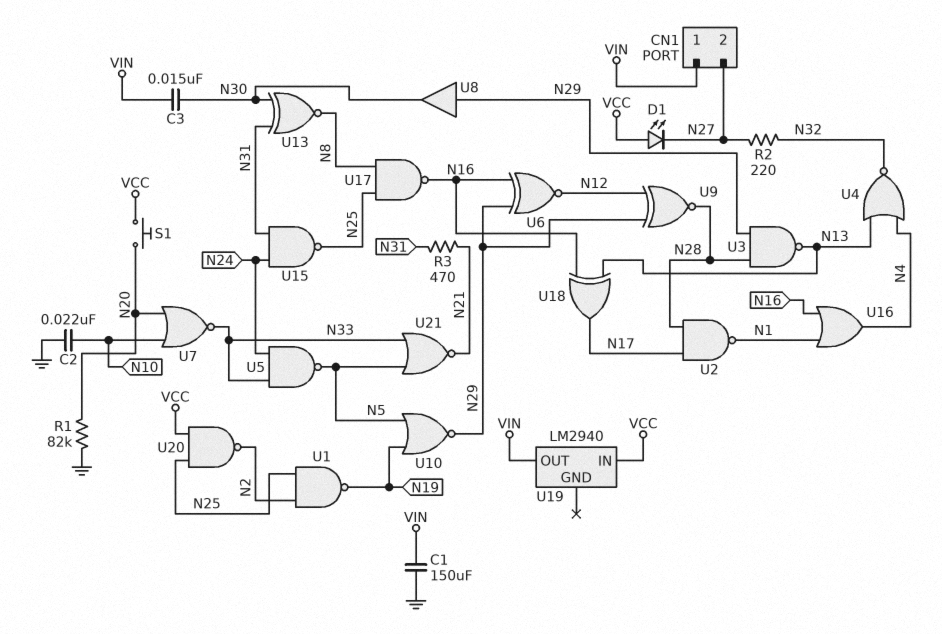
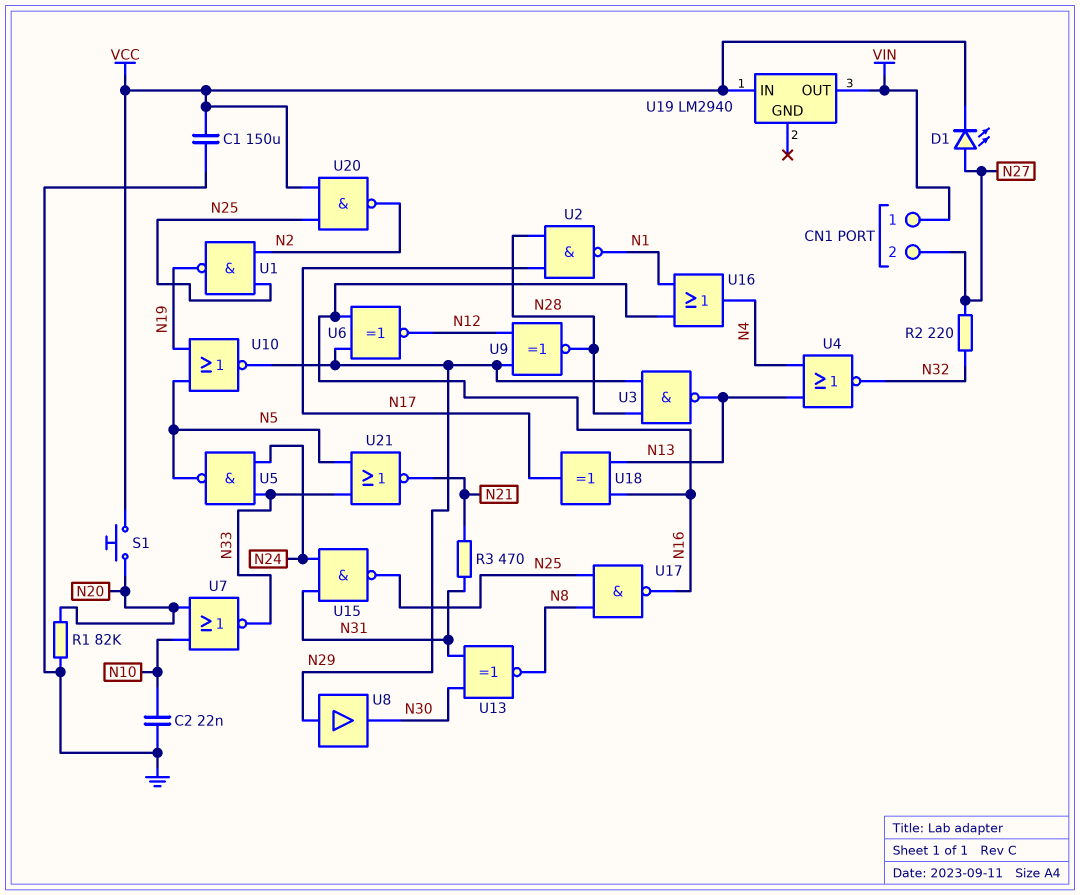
C1: 150uF (GND, VIN) -> 150uF (GND, VCC)
C3: 15nF (N30, VIN) -> none
D1: LED (A VCC, K N27) -> LED (A N27, K VCC)

